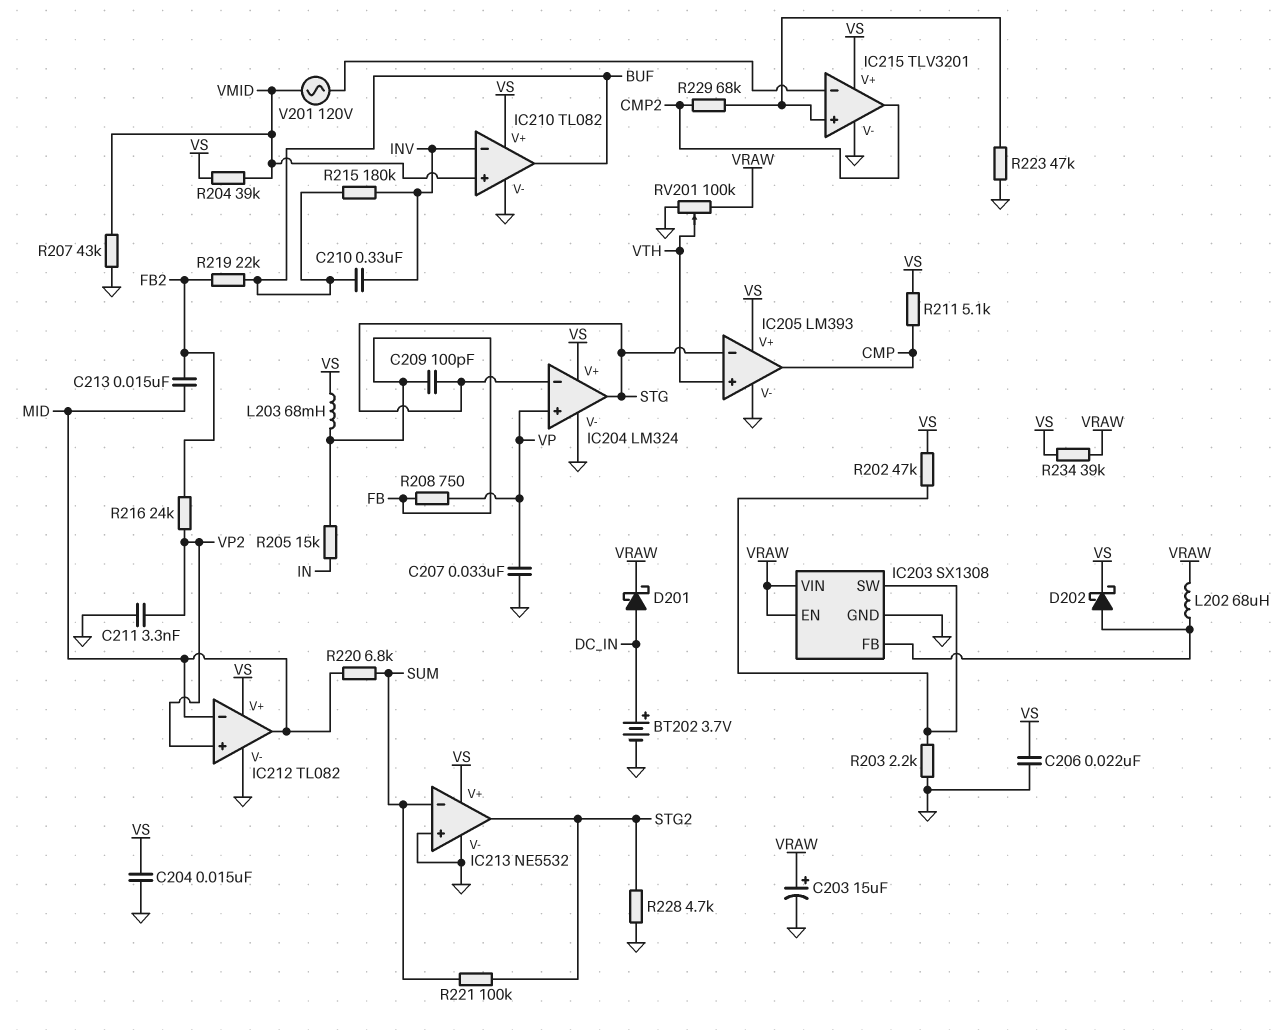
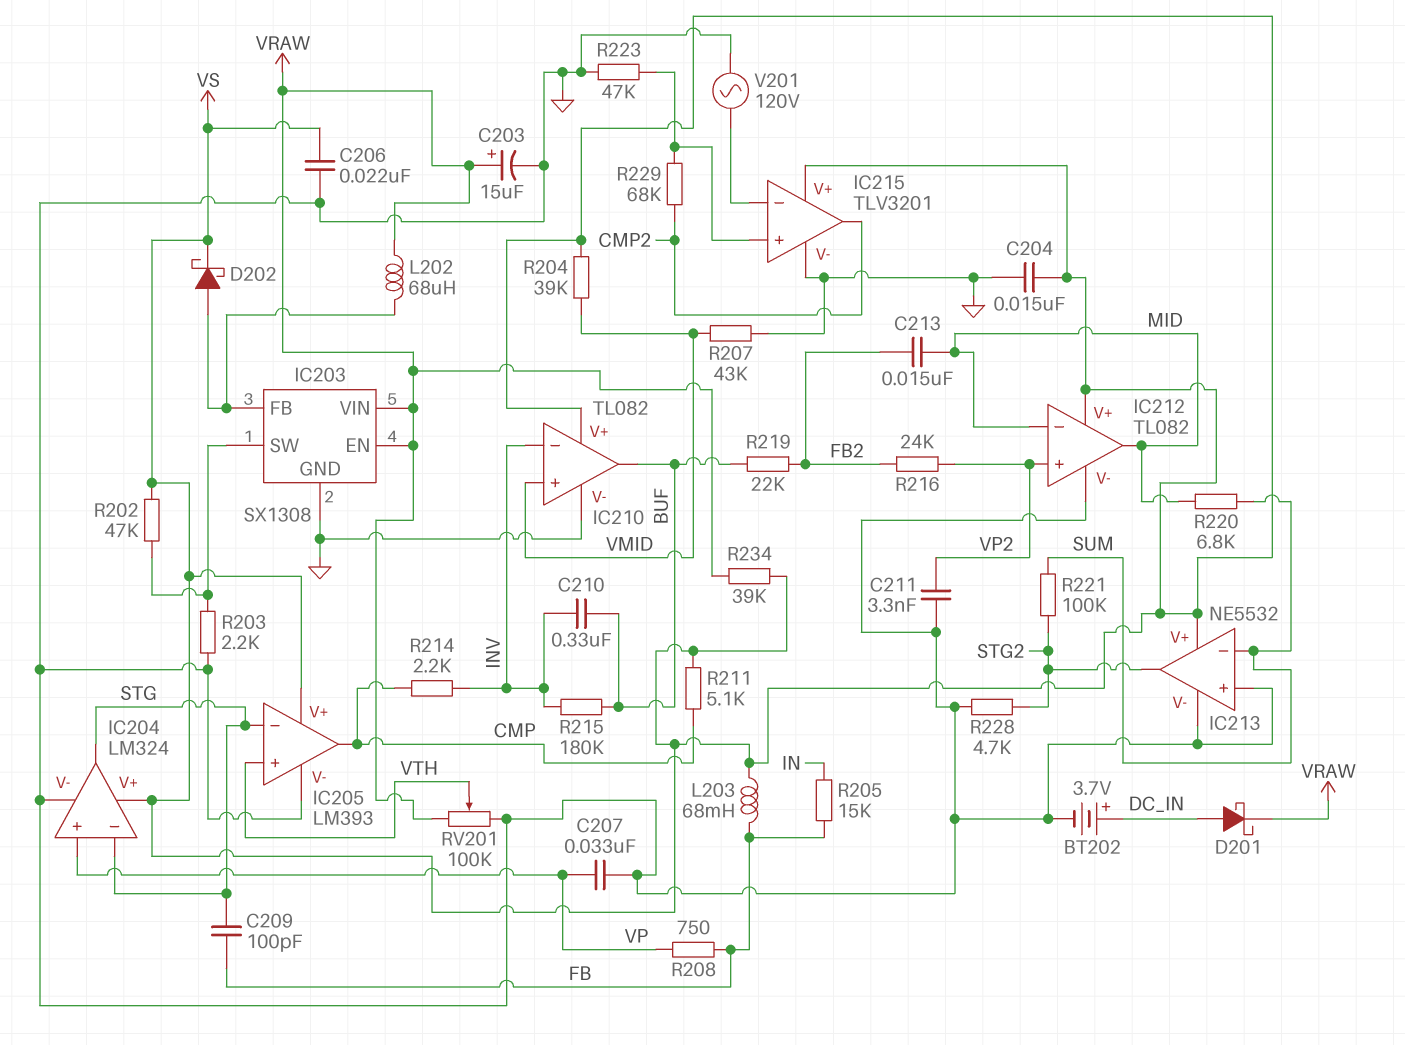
R214: none -> 2.2k (CMP, INV)
V201: AC 120V (IC215/in-, VMID) -> AC 120V (GND, IC215/in-)

